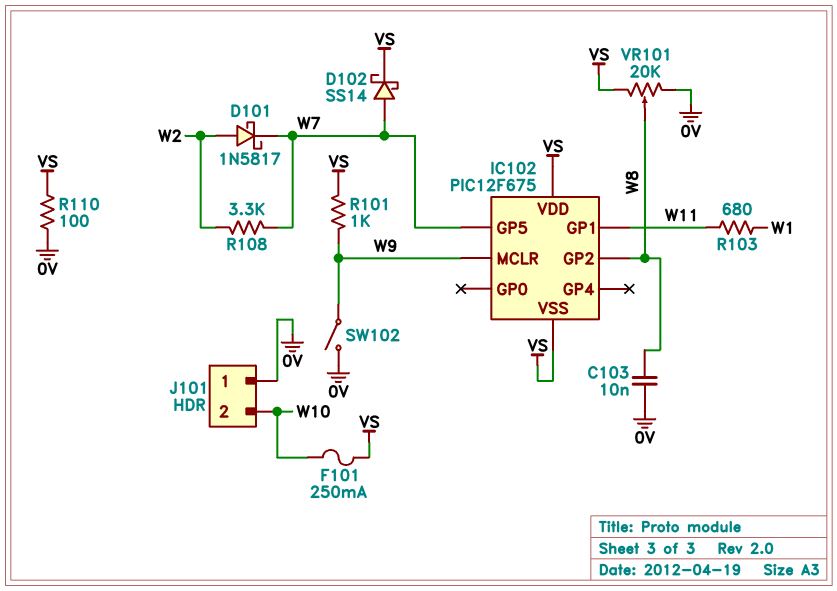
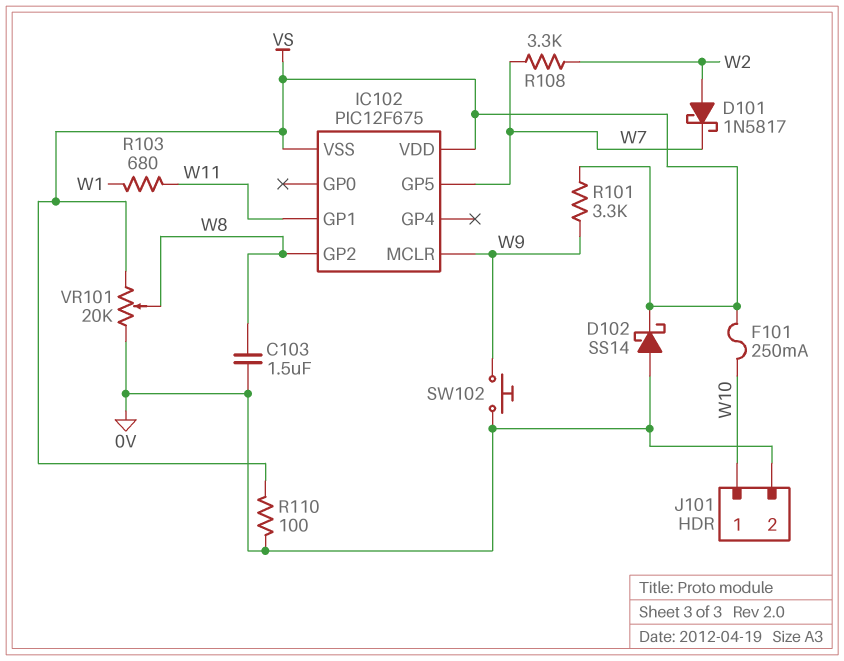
C103: 10nF (0V, W8) -> 1.5uF (0V, W8)
D102: schottky SS14 (A W7, K VS) -> schottky SS14 (A 0V, K VS)
J101 pin 1: 0V -> W10
J101 pin 2: W10 -> 0V
R101: 1k (VS, W9) -> 3.3k (VS, W9)
SW102: switch (0V, W9) -> button (0V, W9)

